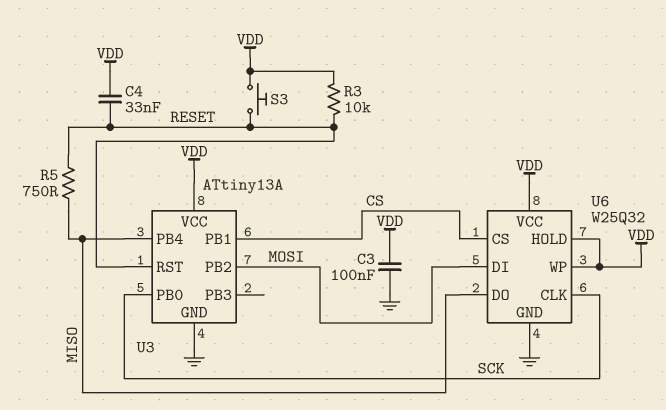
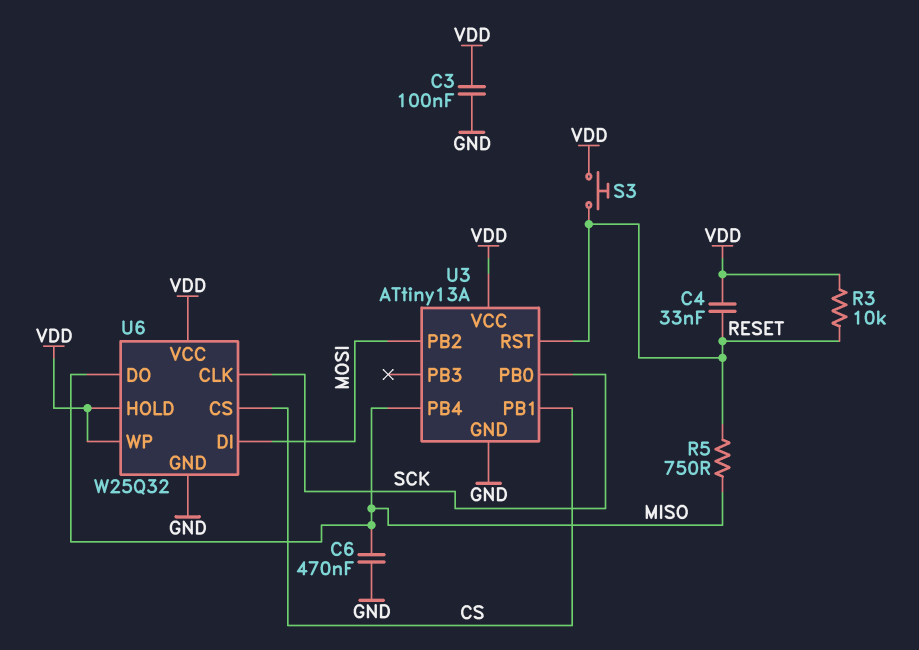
C6: none -> 470nF (GND, MISO)

